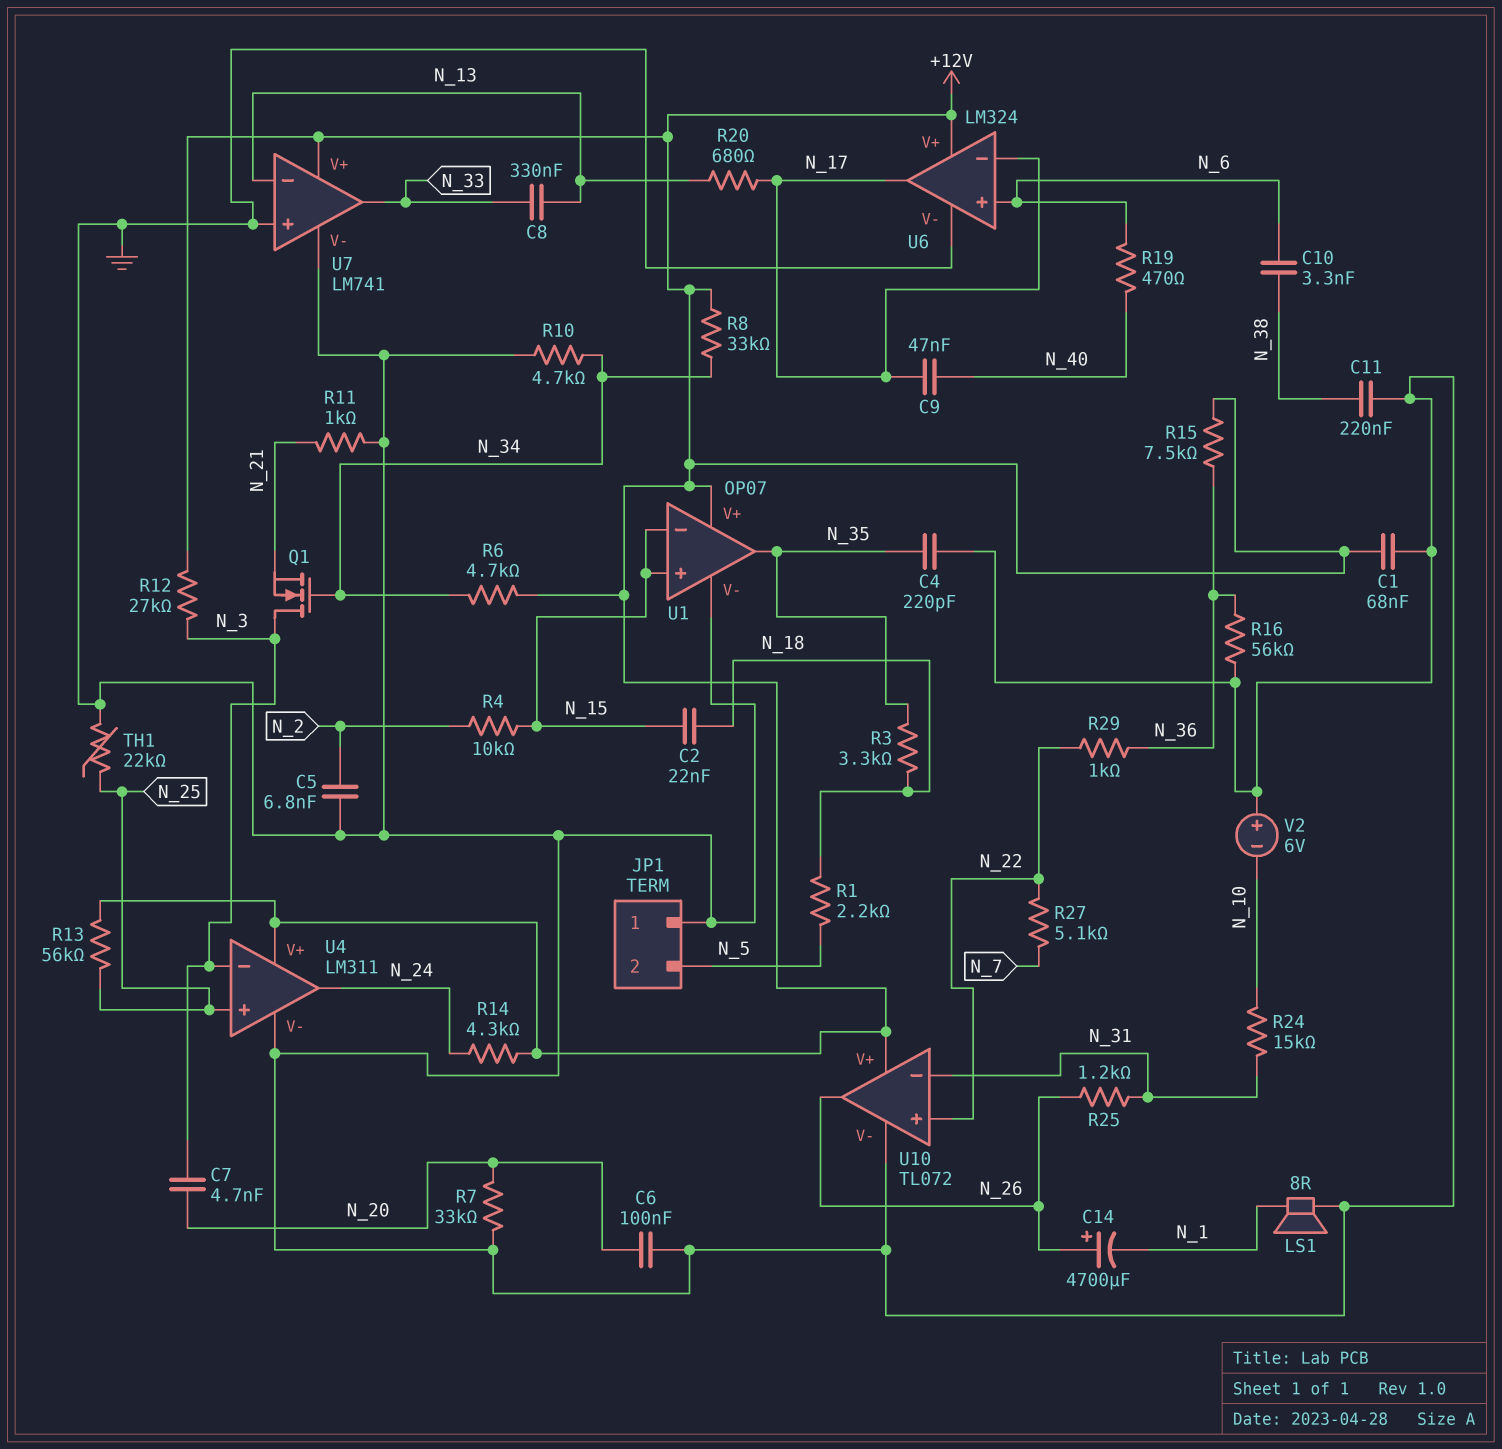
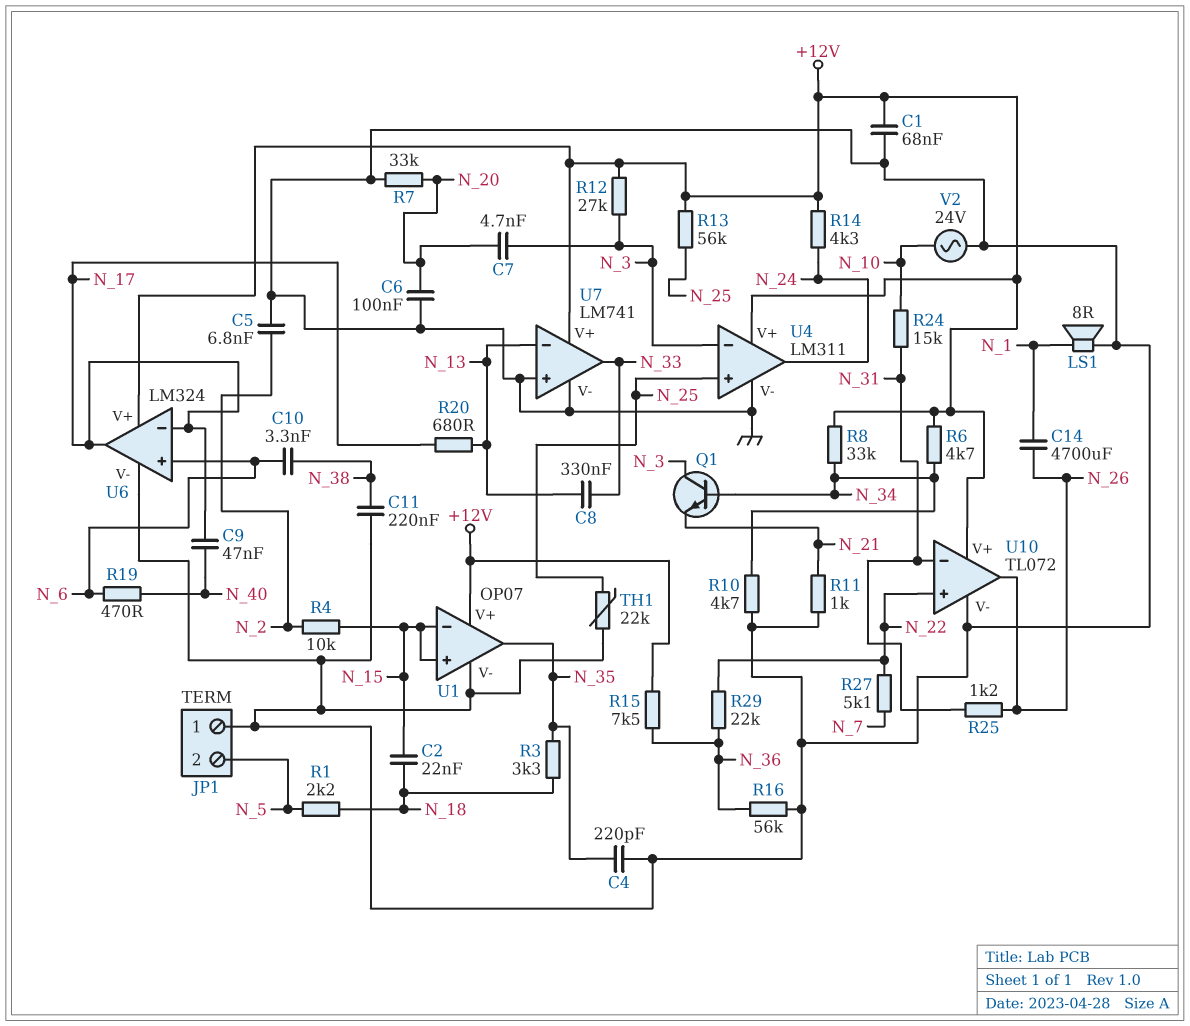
C14: 4700uF (plus N_26, minus N_1) -> 4700uF (N_1, N_26)
Q1: NMOS (G N_34, D N_3, S N_21) -> NPN (B N_34, C N_3, E N_21)
R29: 1k (N_22, N_36) -> 22k (N_22, N_36)
V2: 6V (plus GND, minus N_10) -> AC 24V (GND, N_10)

